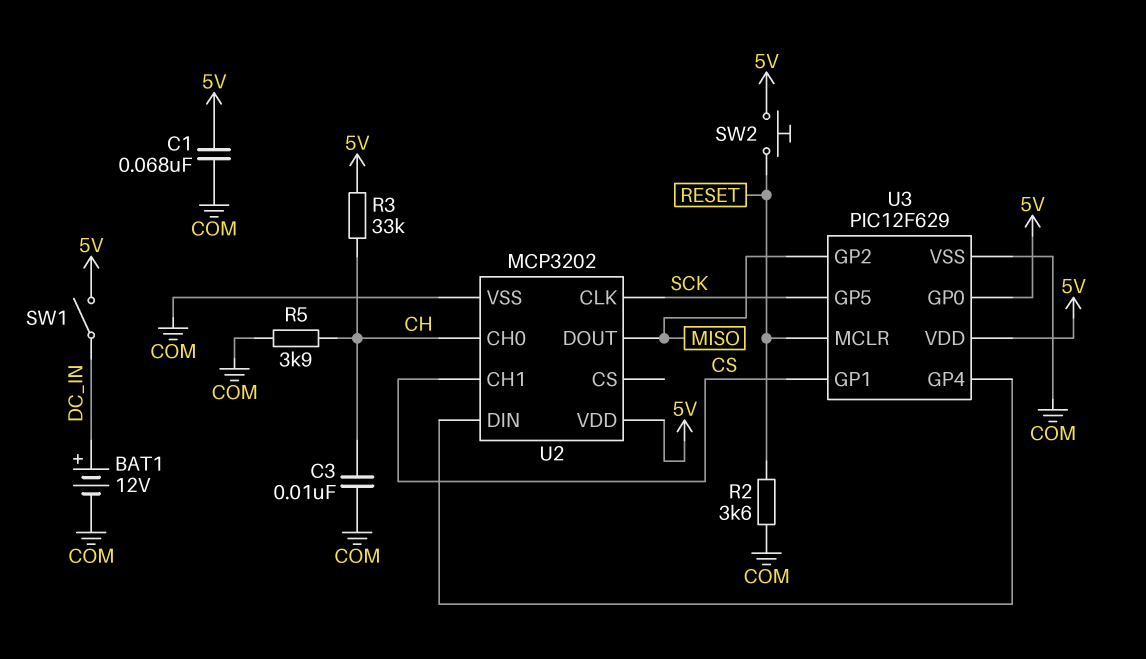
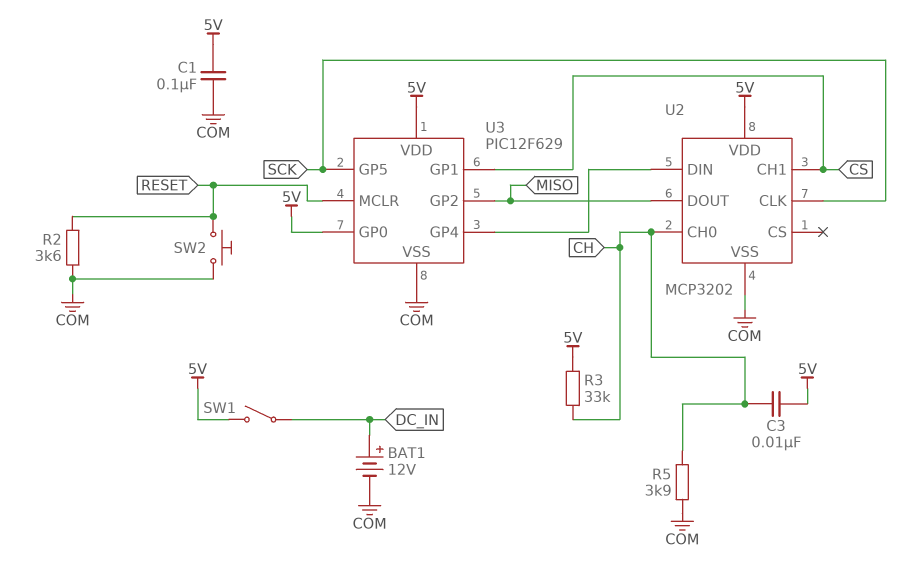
C1: 68nF (5V, COM) -> 100nF (5V, COM)
C3: 10nF (CH, COM) -> 10nF (5V, CH)
SW2: button (5V, RESET) -> button (COM, RESET)

